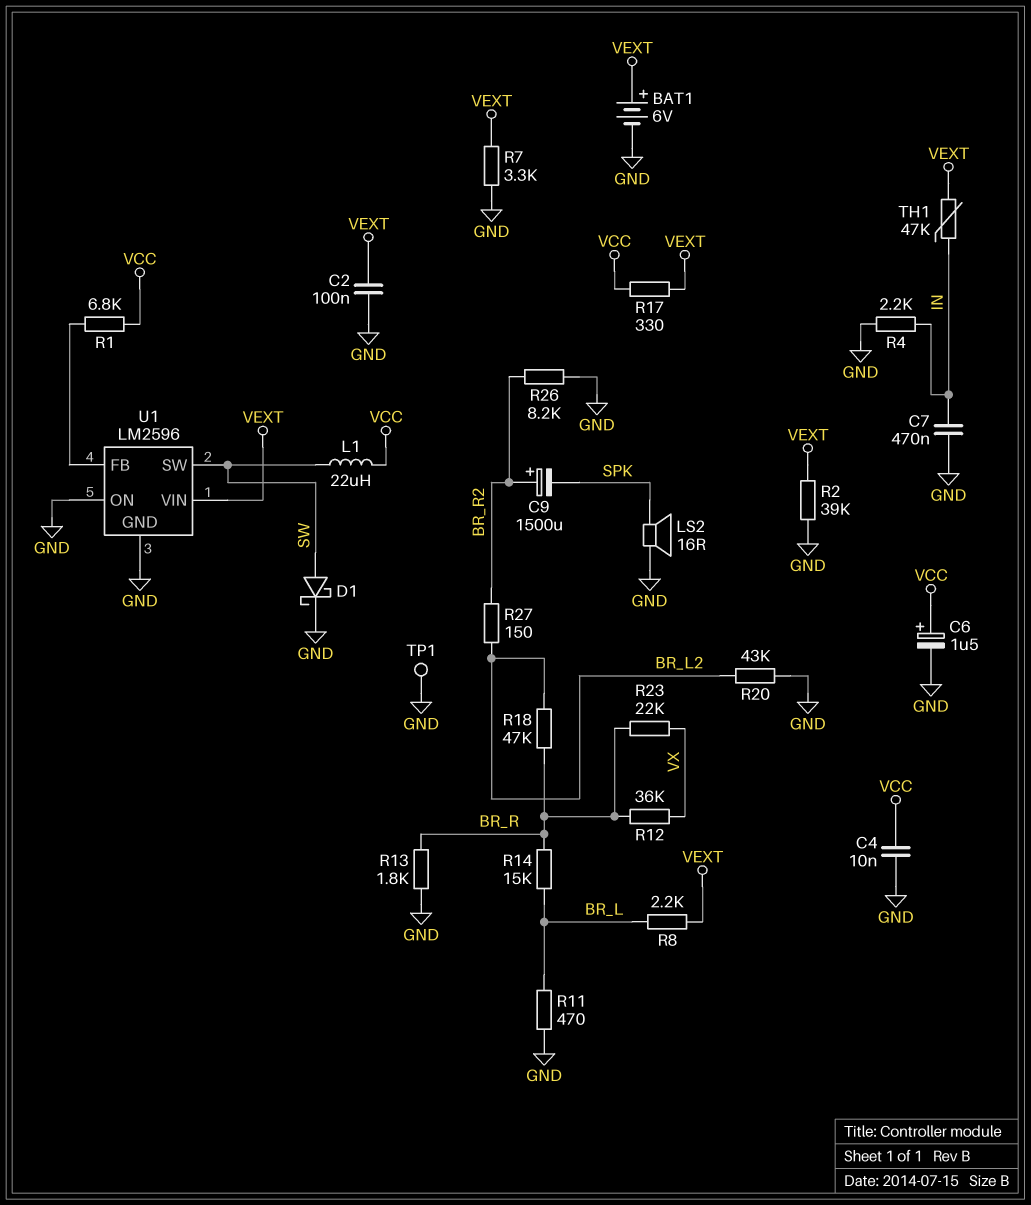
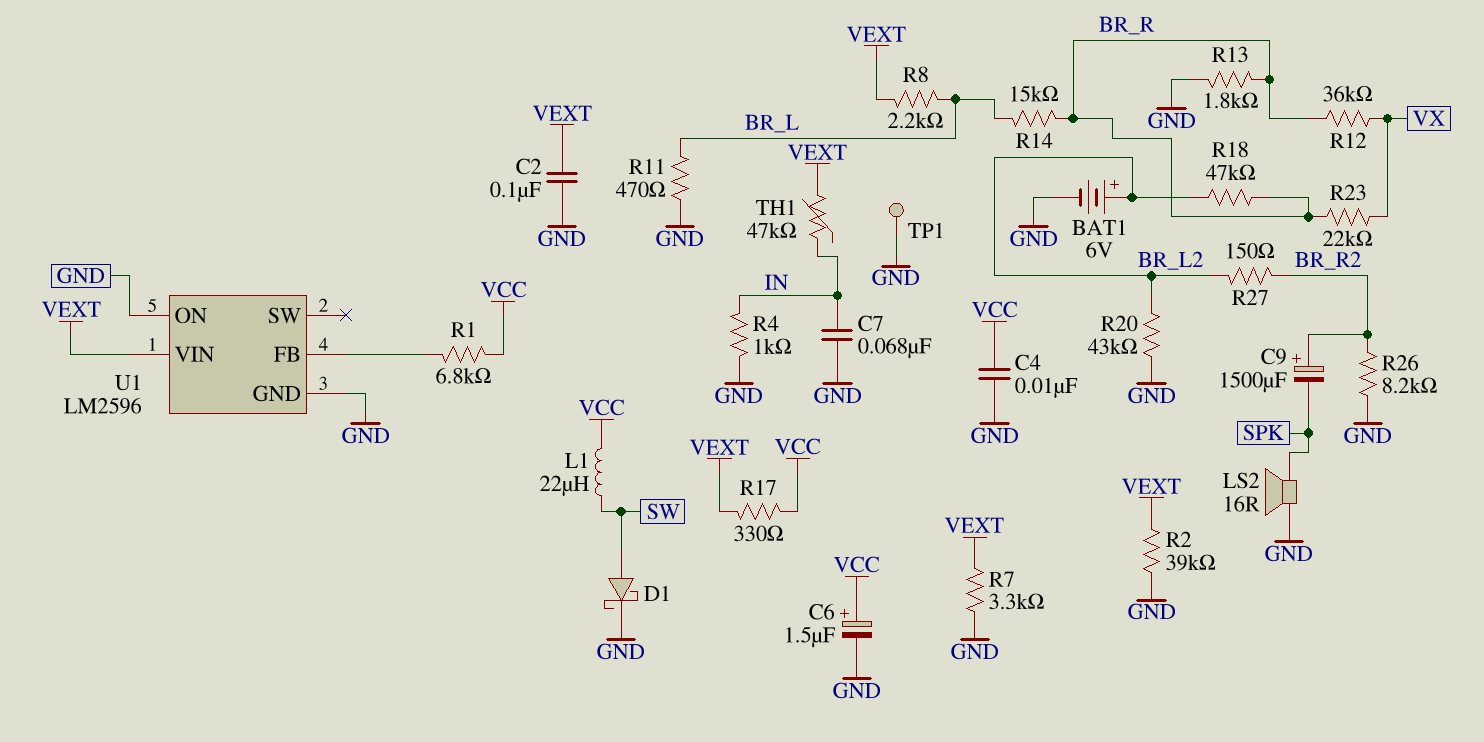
BAT1: 6V (plus VEXT, minus GND) -> 6V (plus BR_L2, minus GND)
C7: 470nF (GND, IN) -> 68nF (GND, IN)
R4: 2.2k (GND, IN) -> 1k (GND, IN)
U1 pin SW: SW -> none

